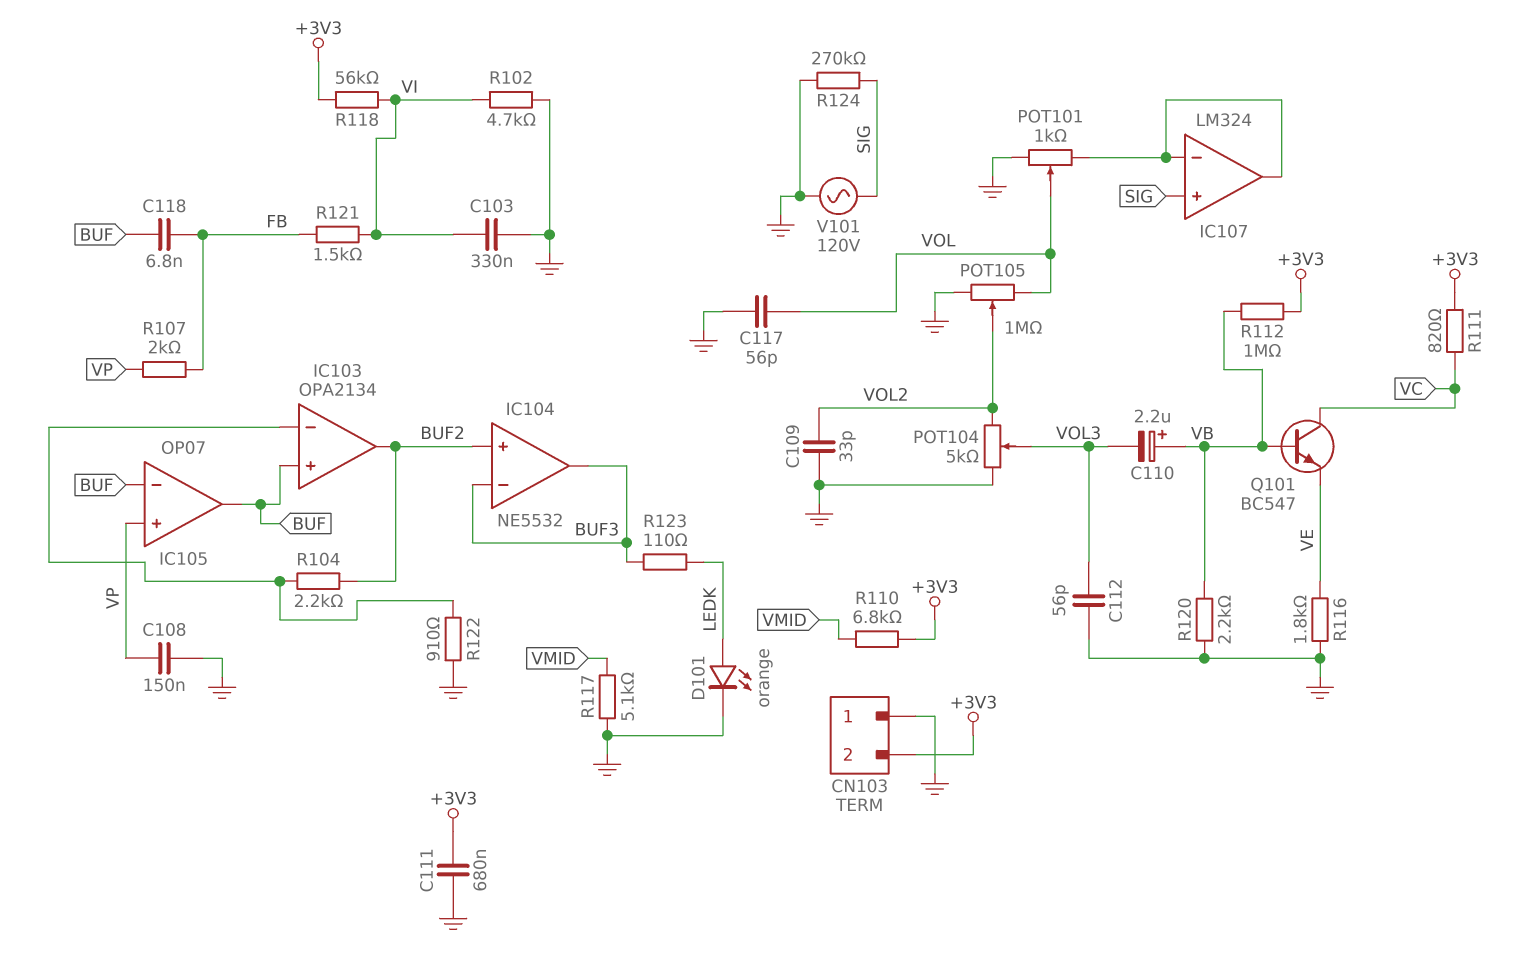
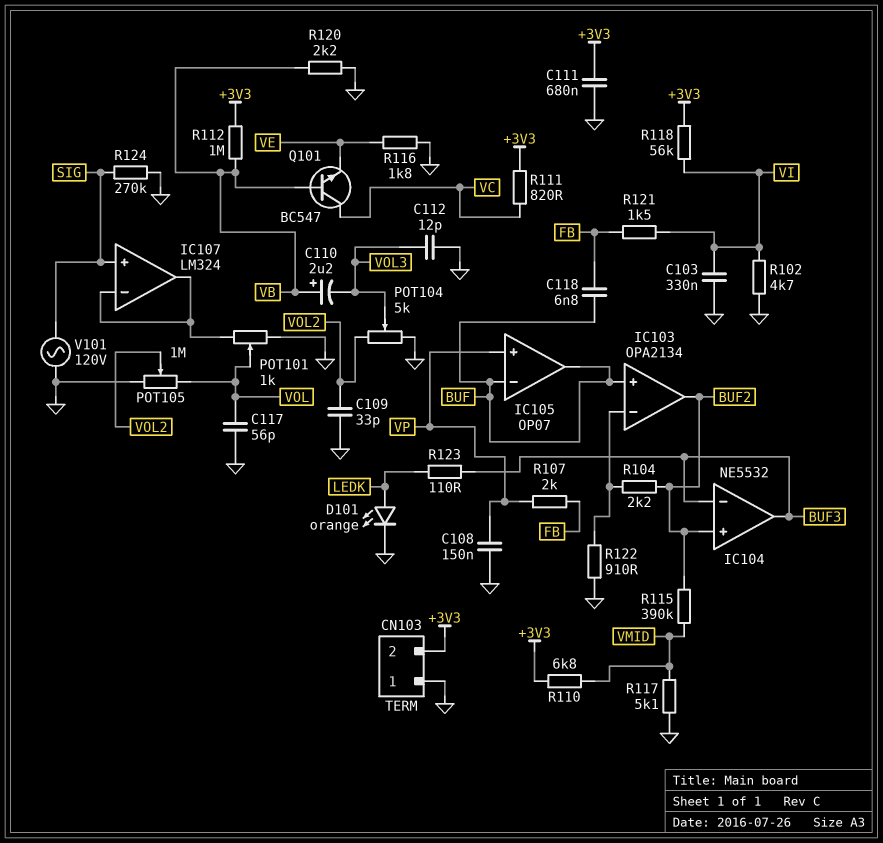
C112: 56pF (GND, VOL3) -> 12pF (GND, VOL3)
R115: none -> 390k (BUF2, VMID)

